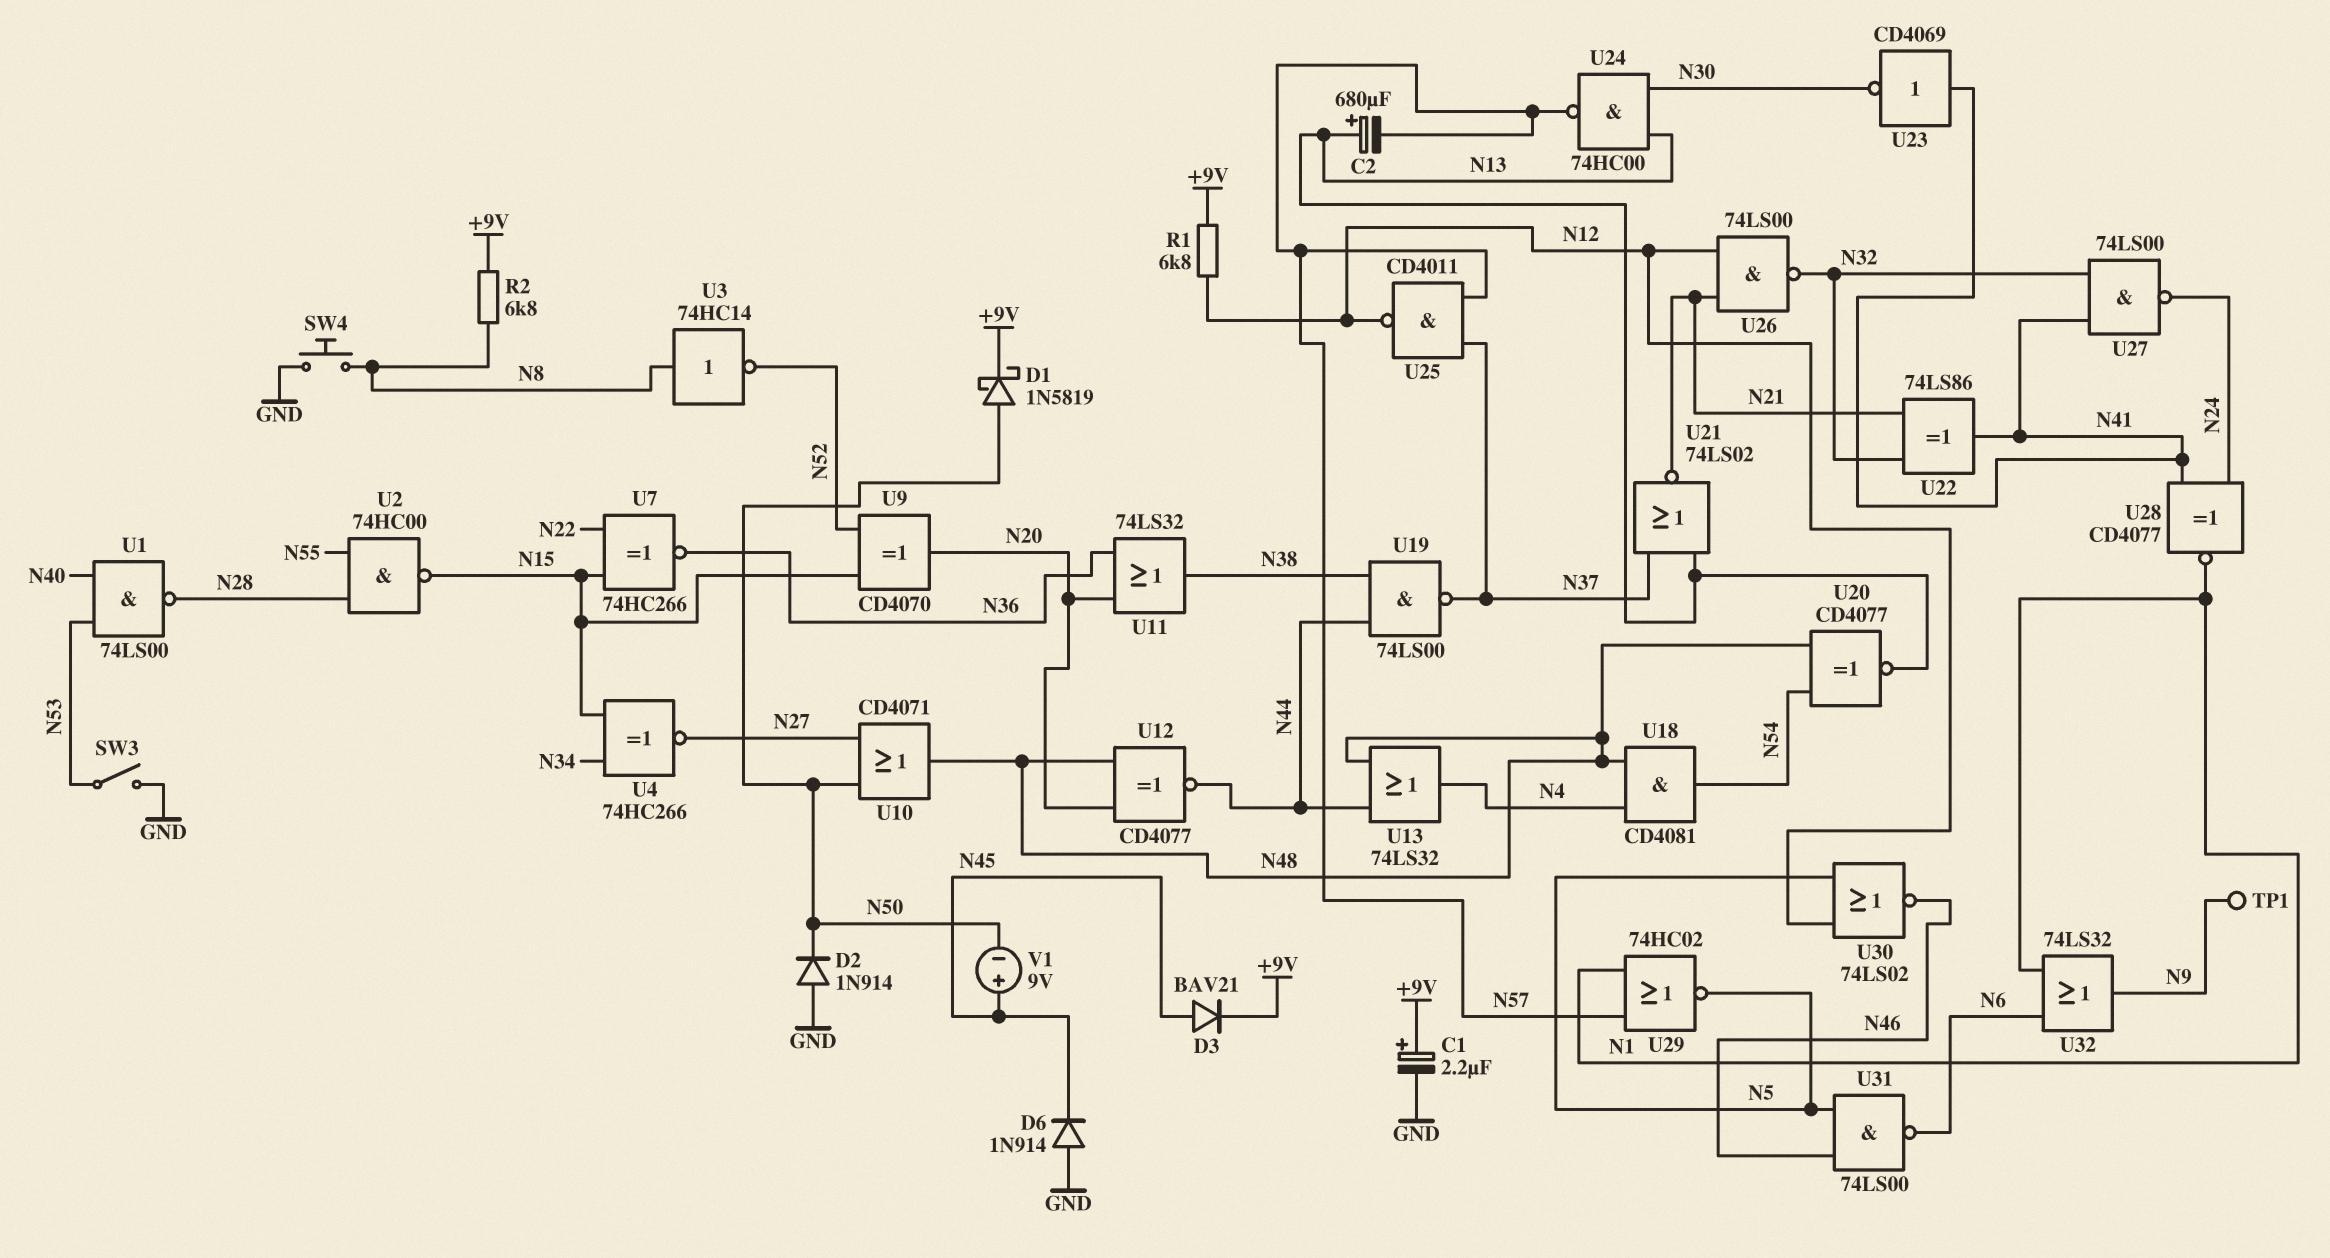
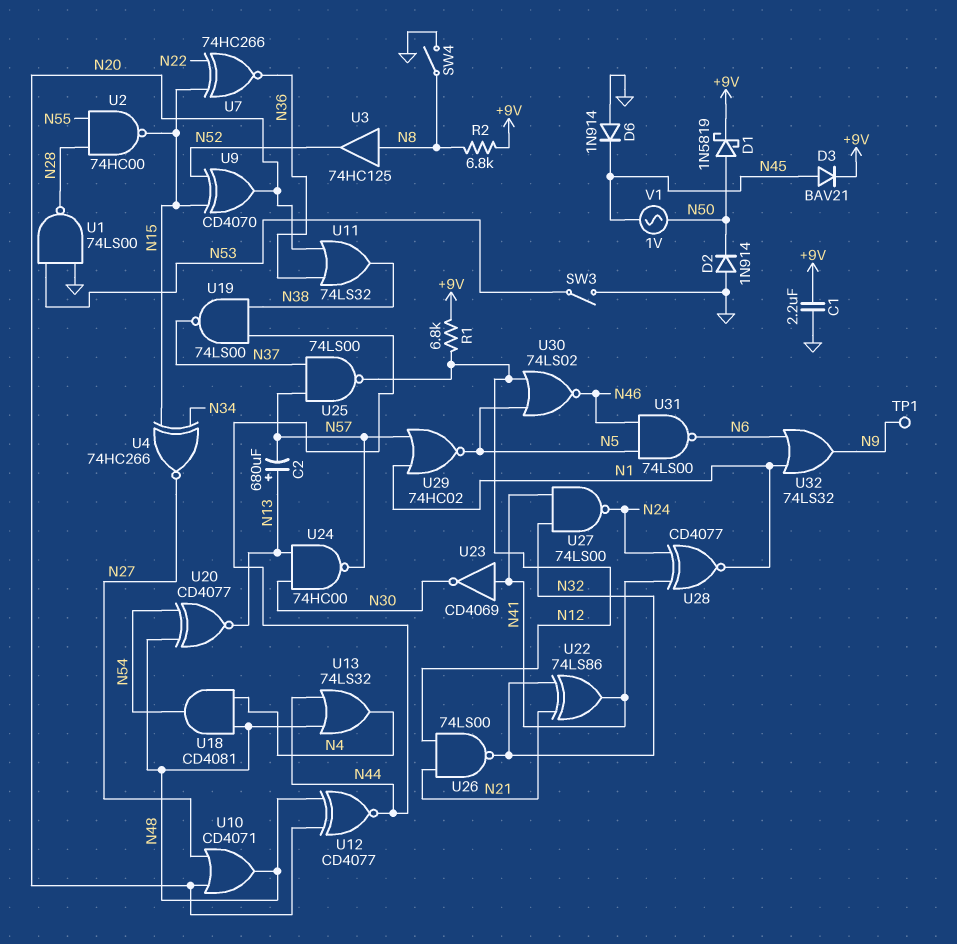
C1: 2.2uF (plus +9V, minus GND) -> 2.2uF (+9V, GND)
SW4: button (GND, N8) -> switch (GND, N8)
U1: NAND 74LS00 (in N40, in N53, out N28) -> NAND 74LS00 (in GND, in N53, out N28)
U3: NOT 74HC14 (in N8, out N52) -> buffer 74HC125 (in N8, out N52)
U10: OR CD4071 (in N27, in N50, out N48) -> OR CD4071 (in N20, in N27, out N48)
U21: NOR 74LS02 (in N13, in N37, out N21) -> none
U25: NAND CD4011 (in N37, in N57, out N12) -> NAND 74LS00 (in N37, in N57, out N12)
V1: 9V (plus N45, minus N50) -> AC 1V (N45, N50)

